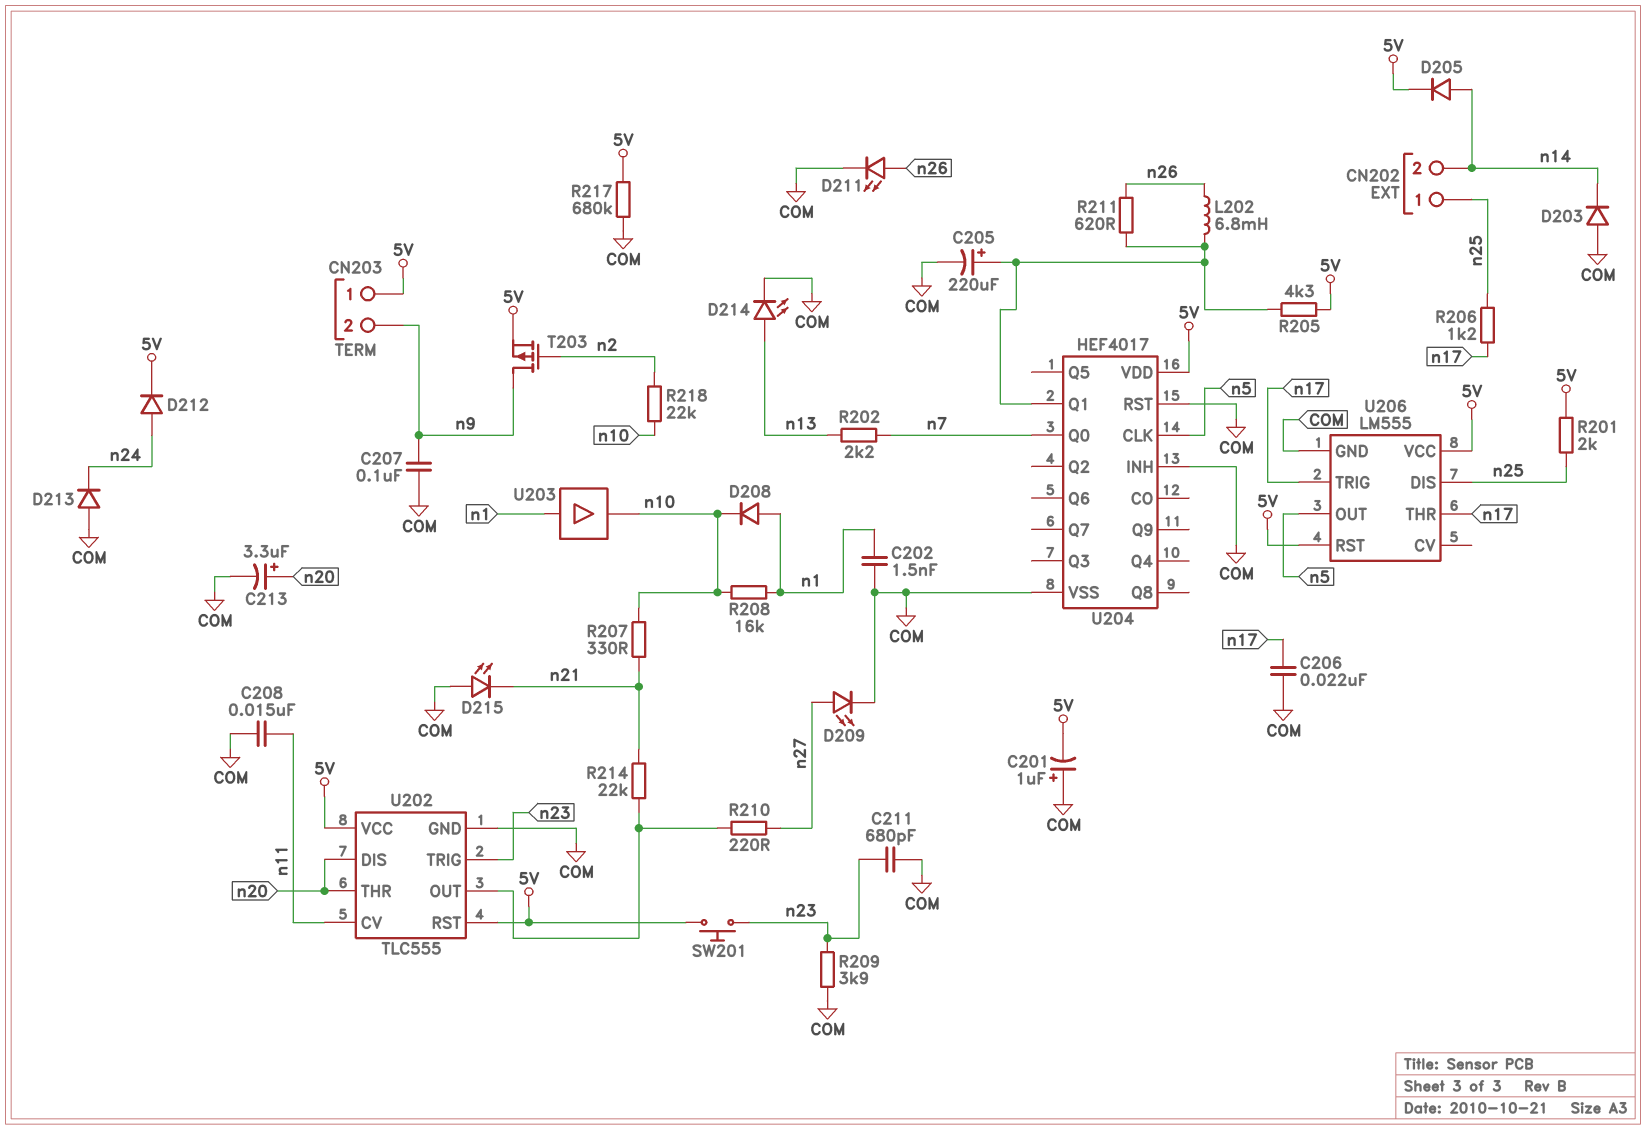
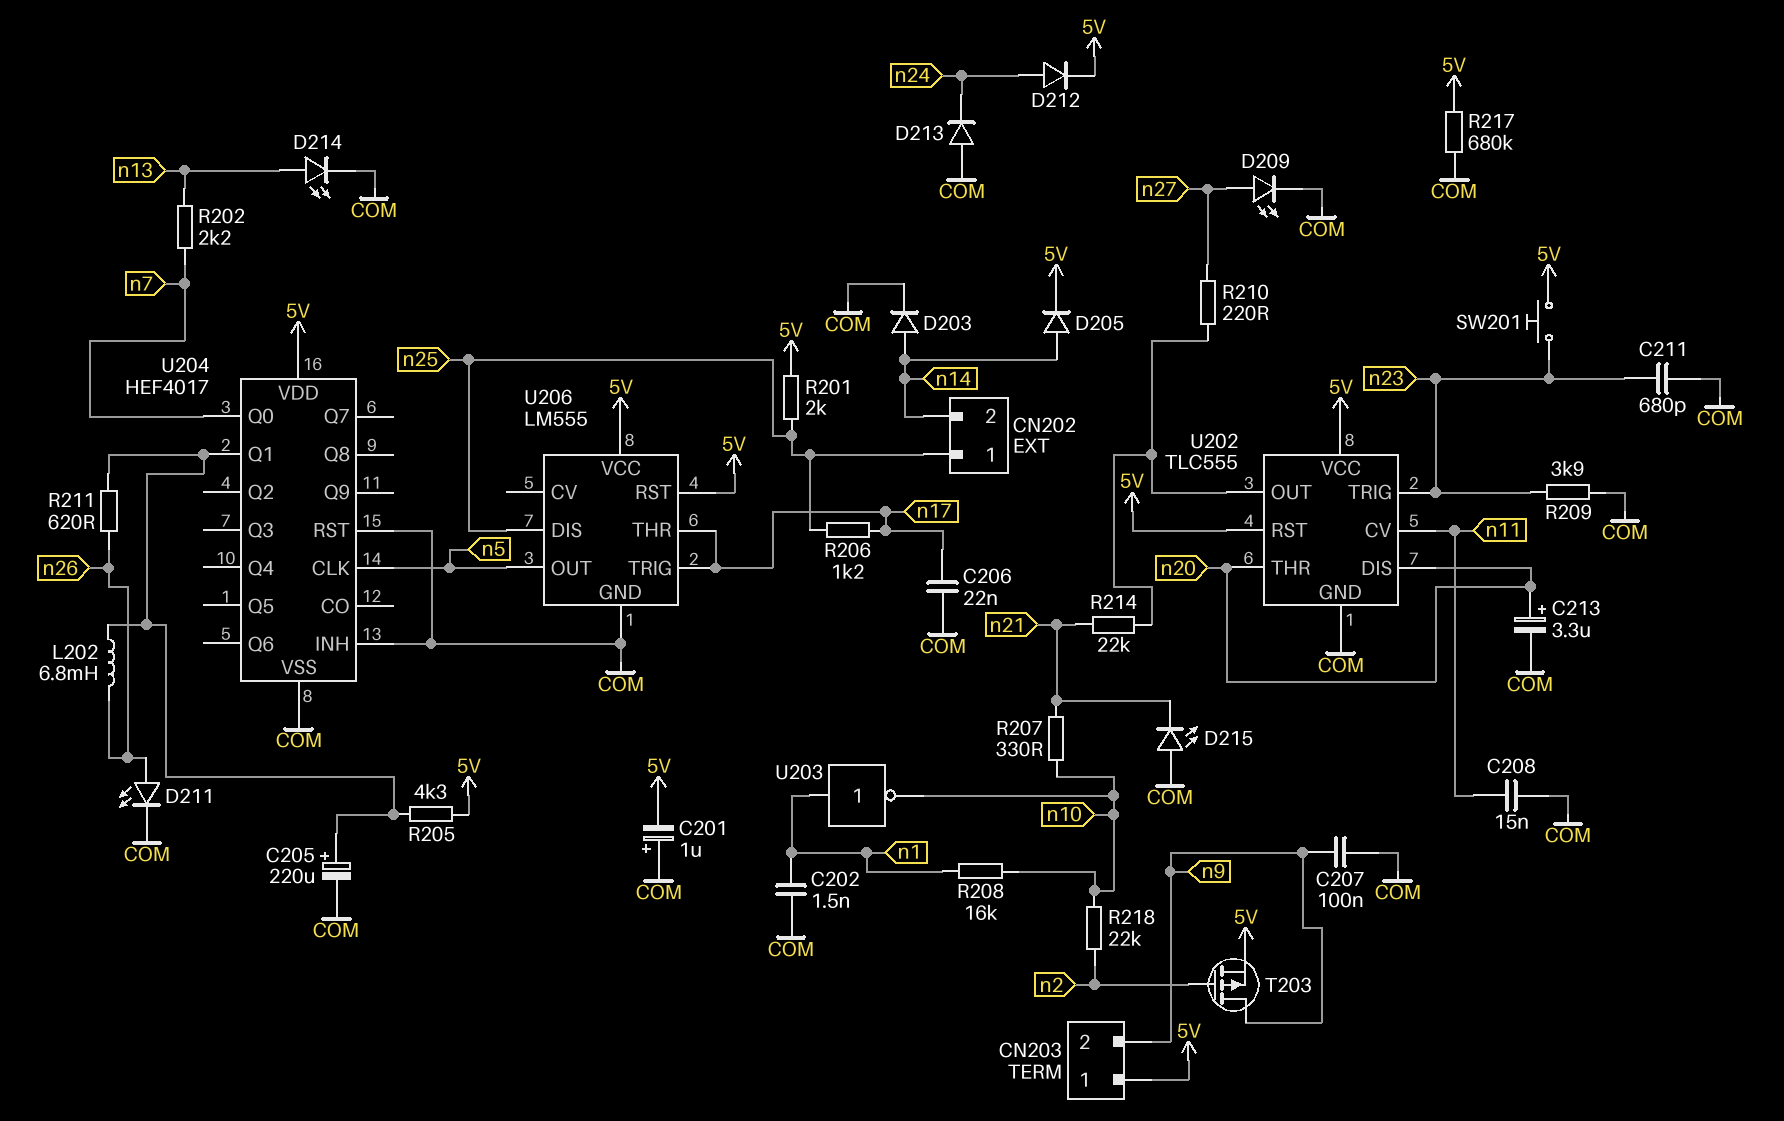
D203: diode (A COM, K n14) -> diode (A n14, K COM)
D208: diode (A n1, K n10) -> none
U203: buffer (in n1, out n10) -> NOT (in n1, out n10)

